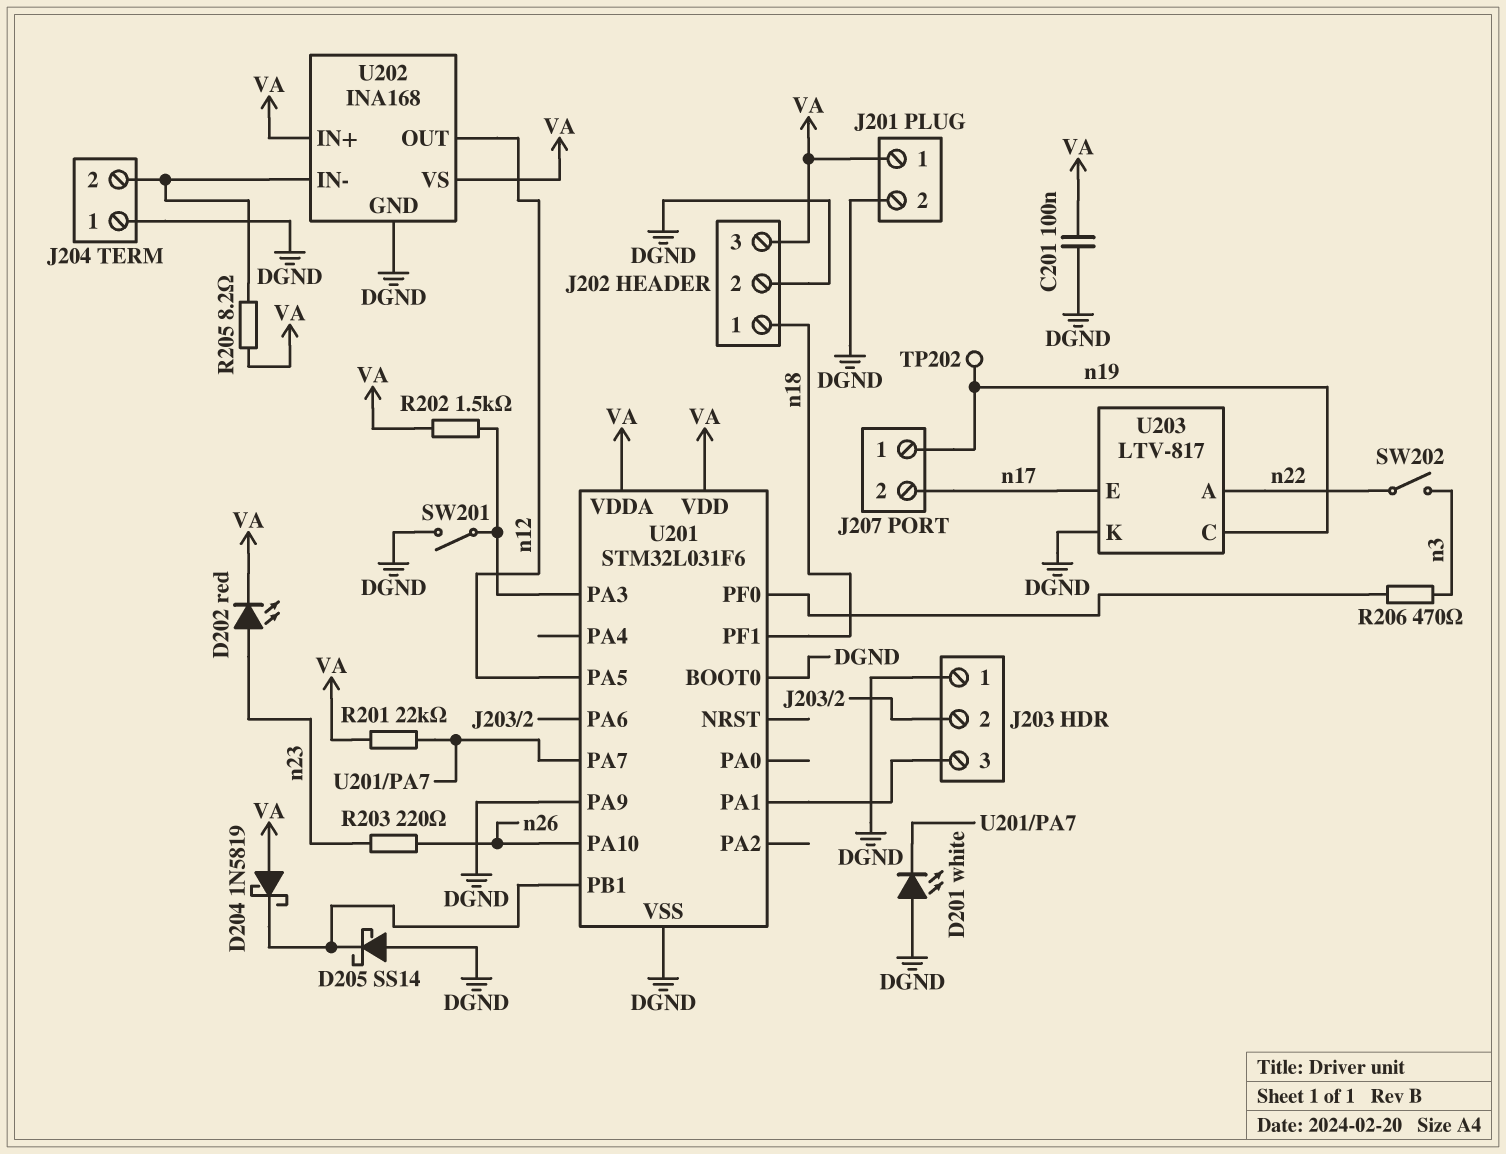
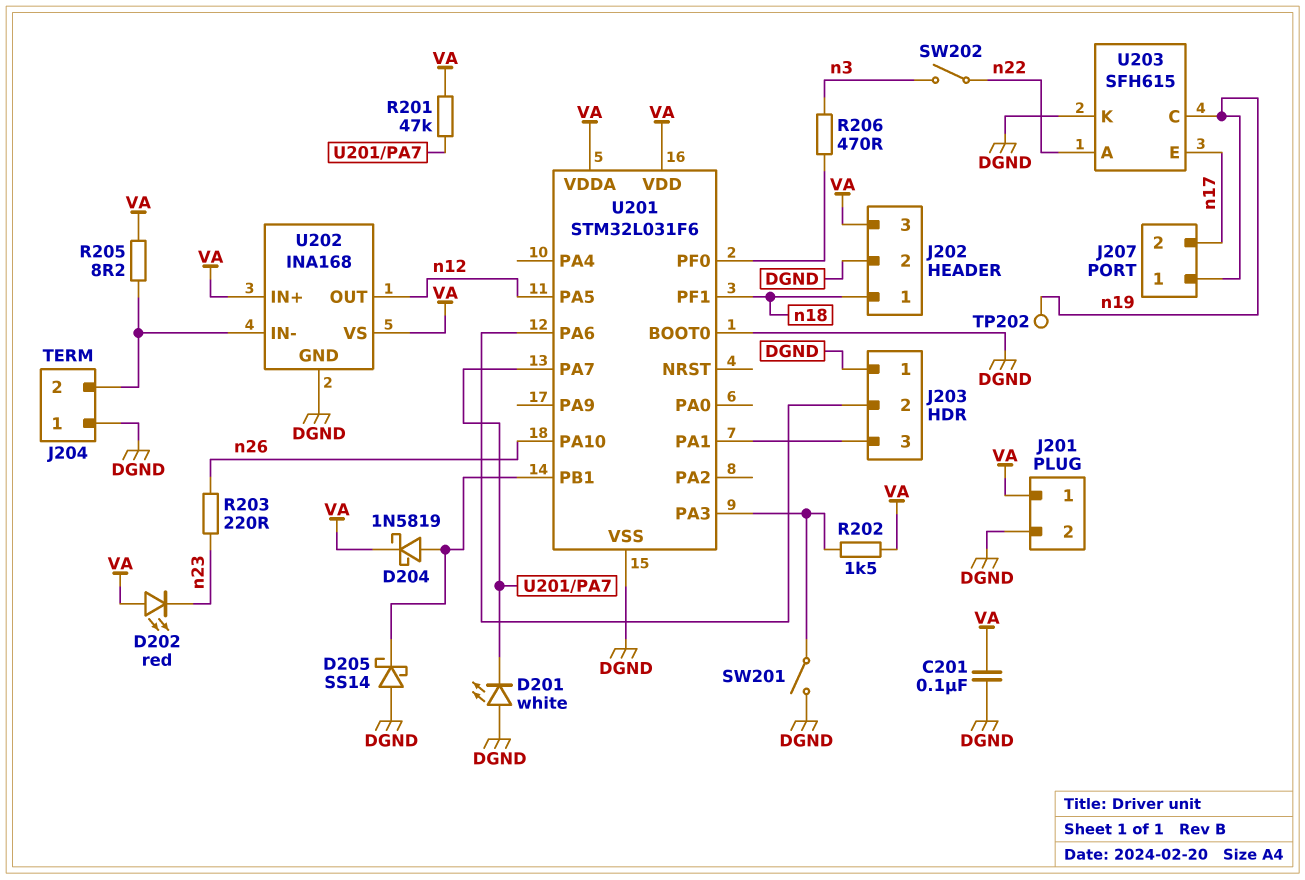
D202: LED red (A n23, K VA) -> LED red (A VA, K n23)
D204: schottky 1N5819 (A VA, K U201/PB1) -> schottky 1N5819 (A U201/PB1, K VA)
R201: 22k (U201/PA7, VA) -> 47k (U201/PA7, VA)
U201 pin PA9: DGND -> none
U203: LTV-817 -> SFH615

